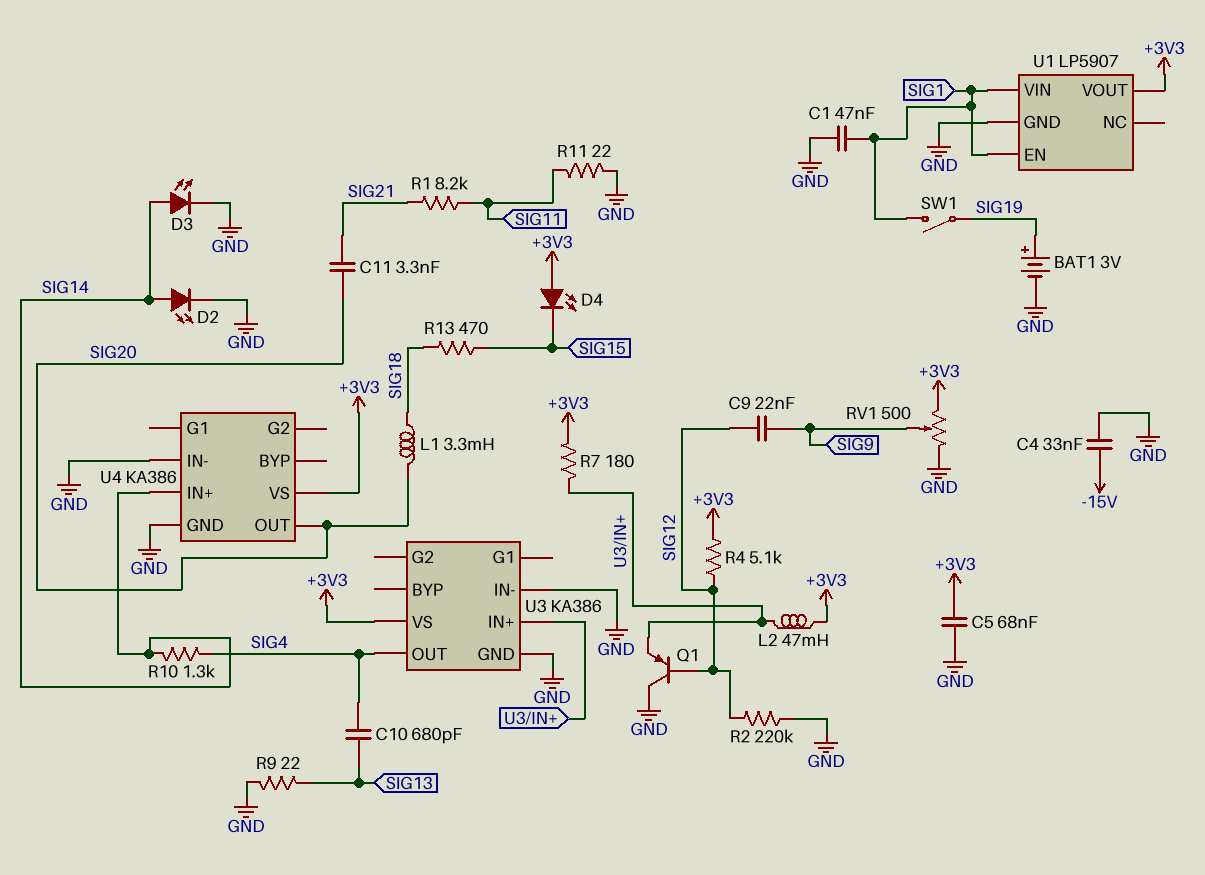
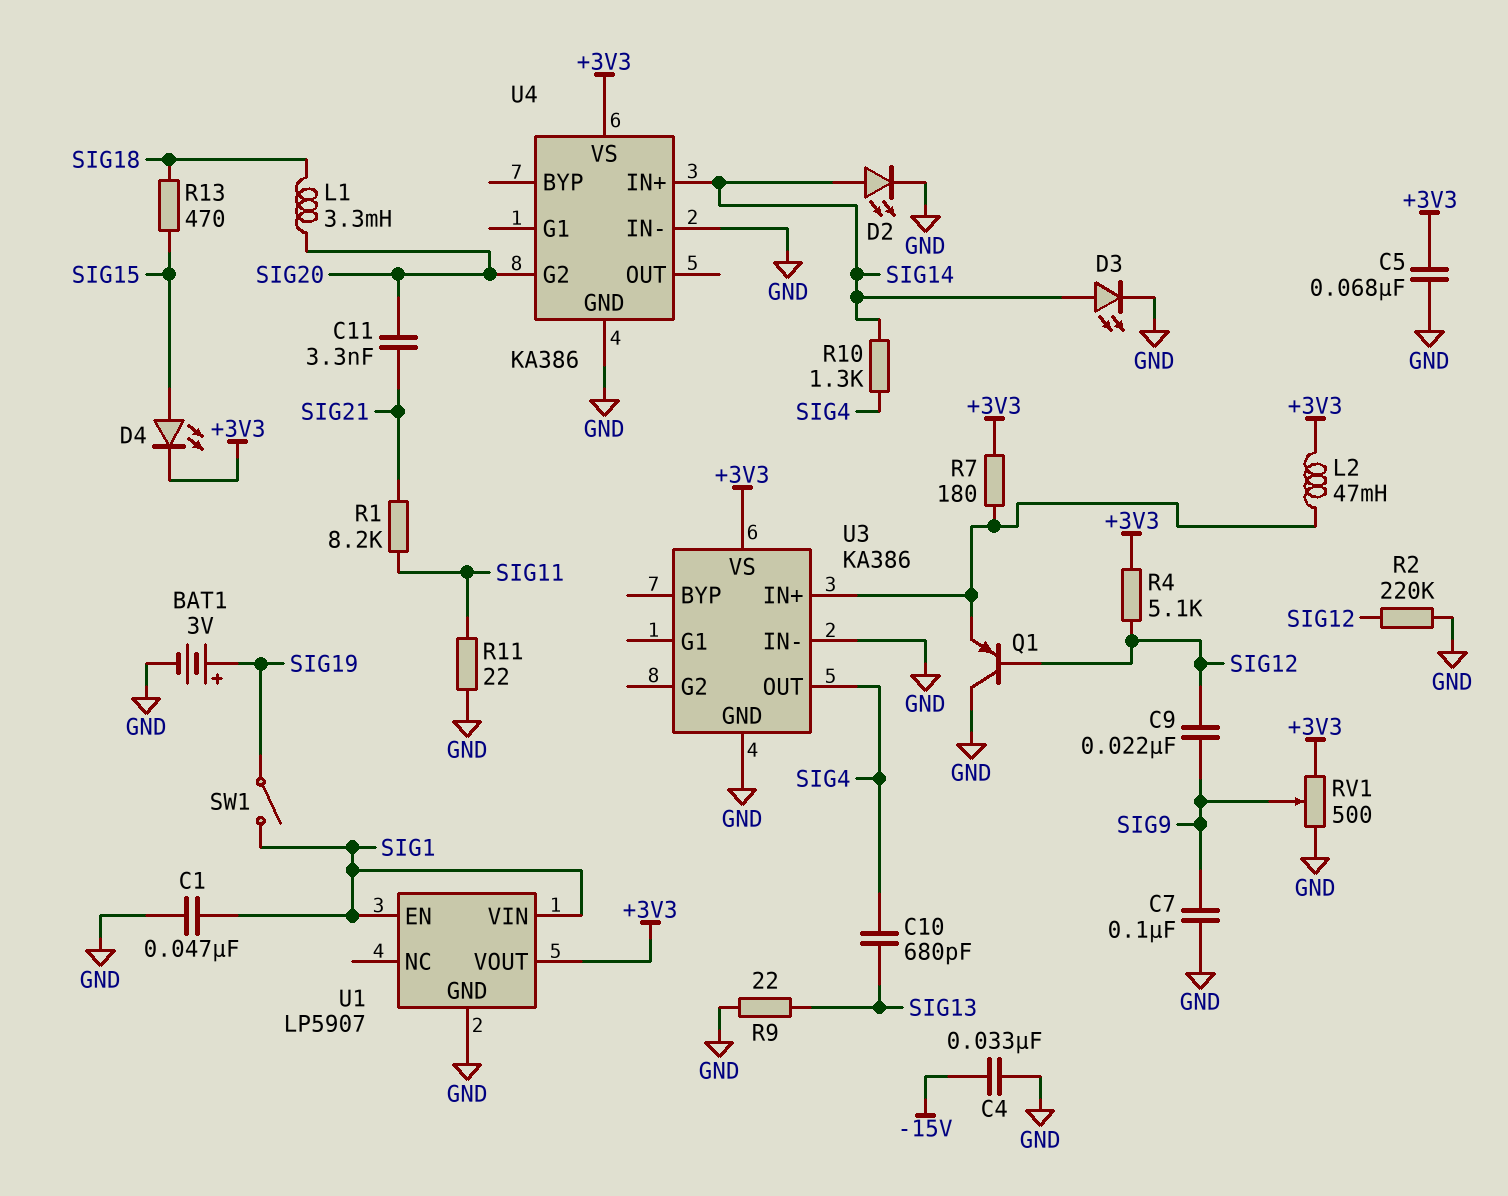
C7: none -> 100nF (GND, SIG9)
D4: LED (A +3V3, K SIG15) -> LED (A SIG15, K +3V3)
U4 pin G2: none -> SIG20
U4 pin OUT: SIG20 -> none

